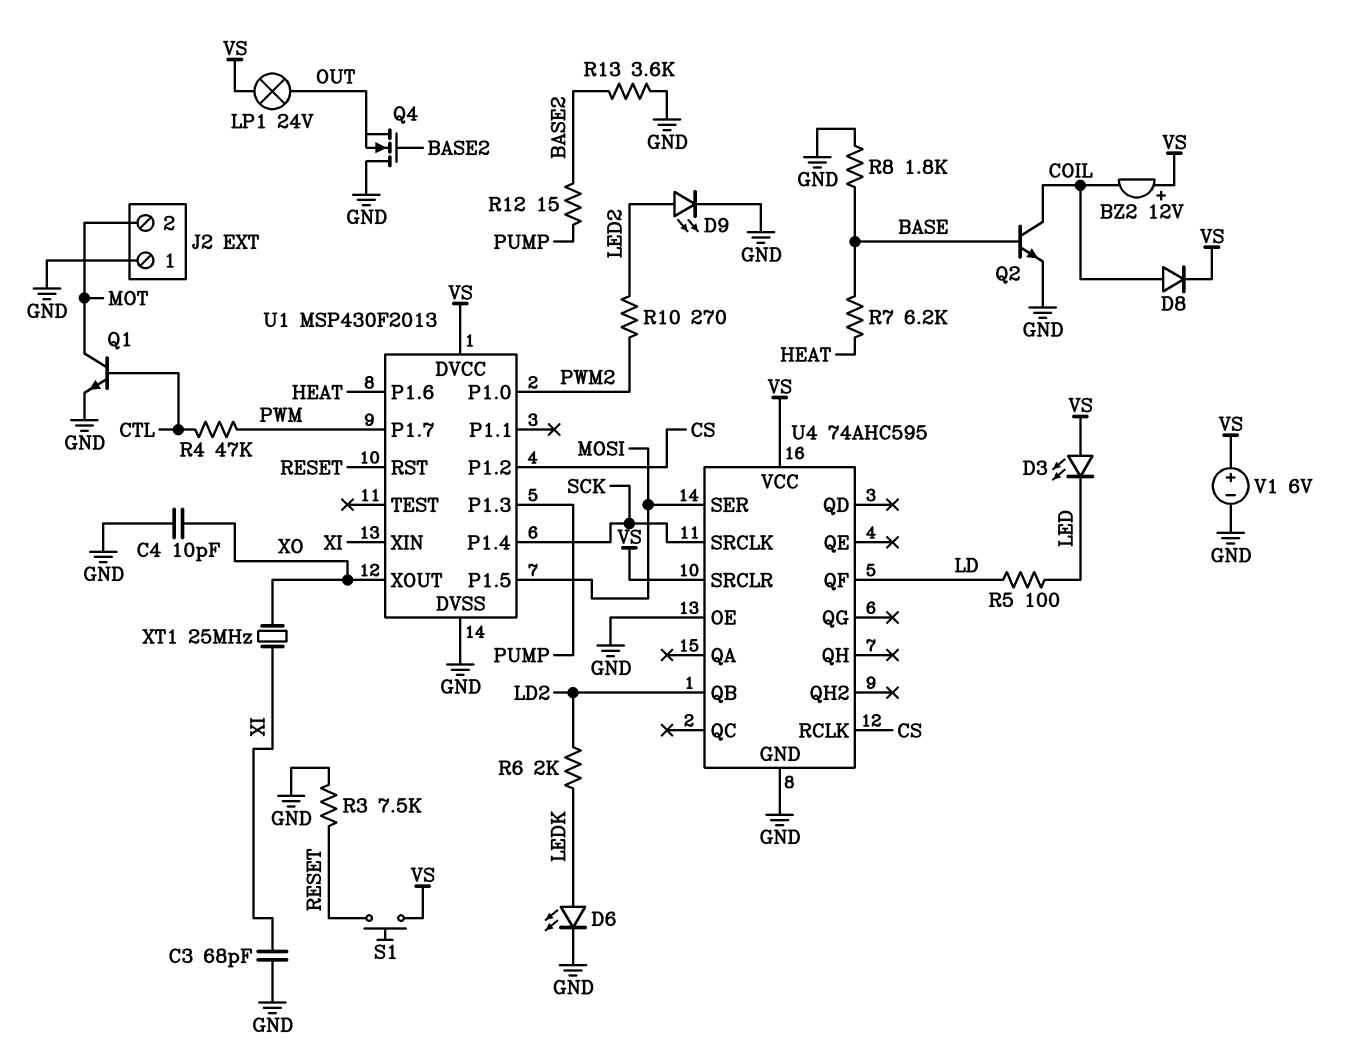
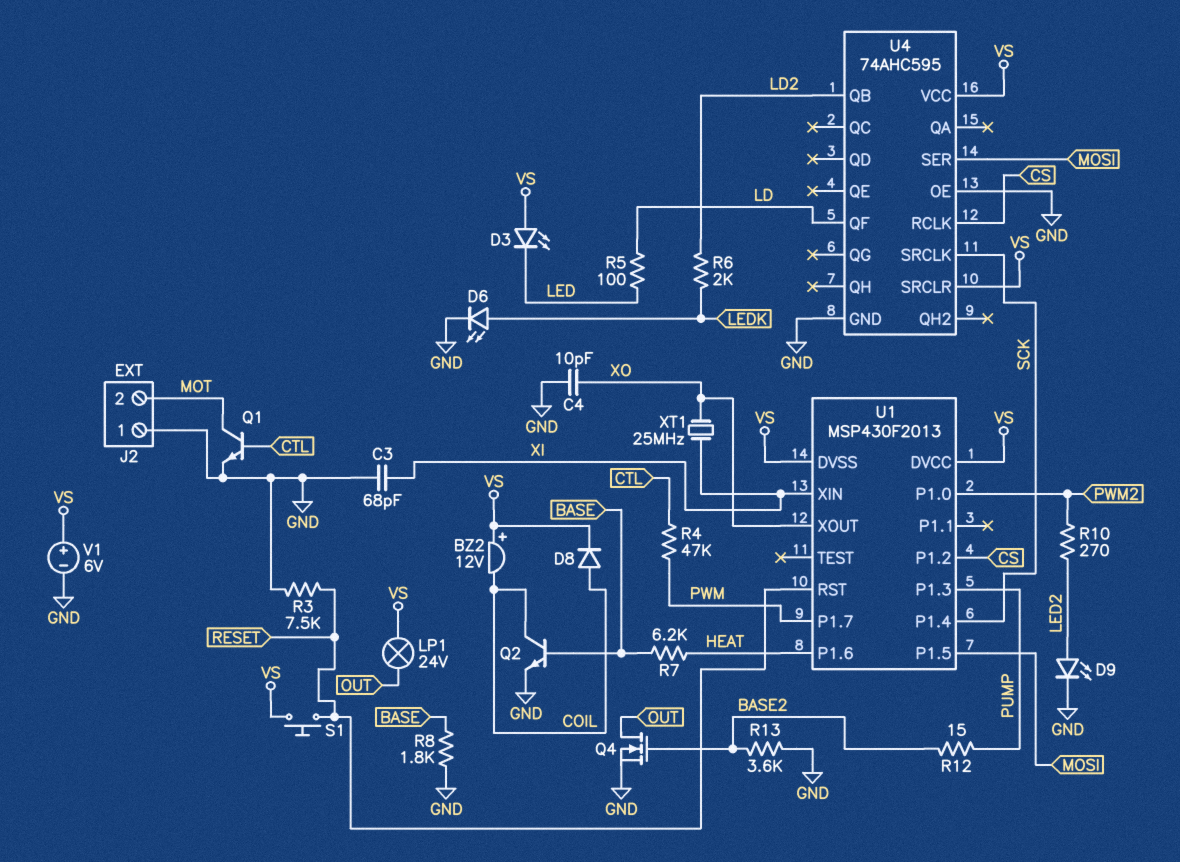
Q4: NMOS (G BASE2, D GND, S OUT) -> NMOS (G BASE2, D OUT, S GND)
U1 pin DVSS: GND -> VS

